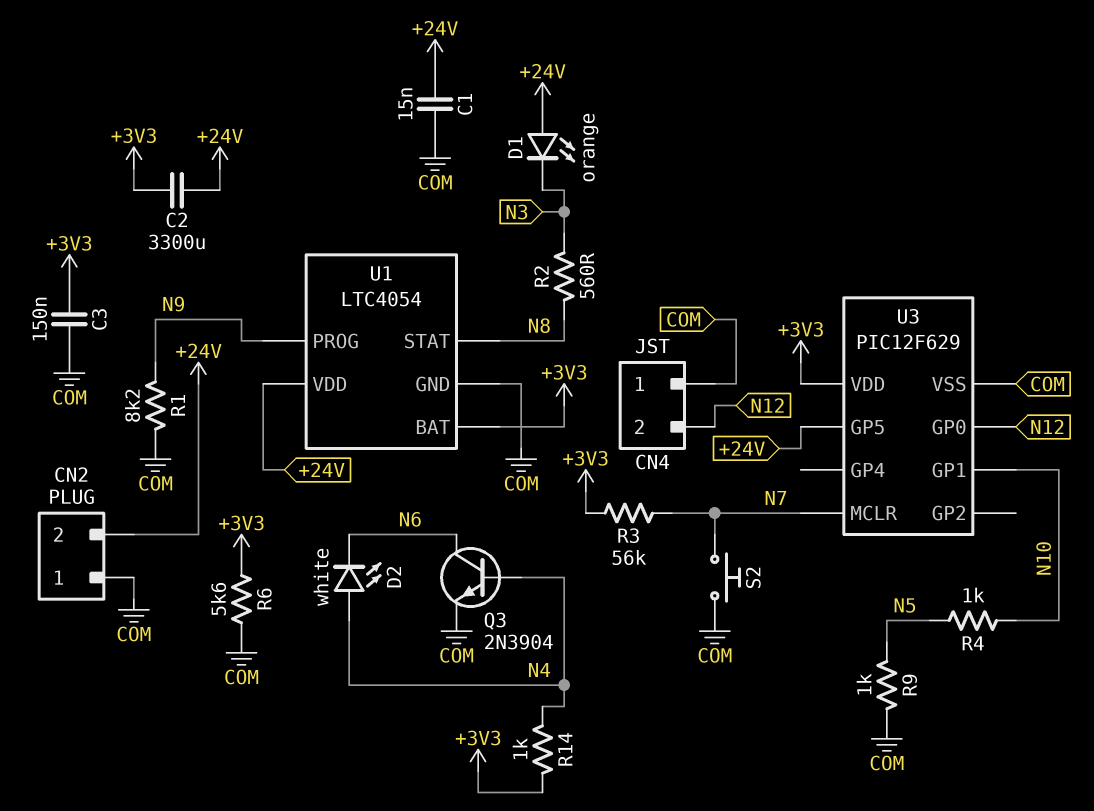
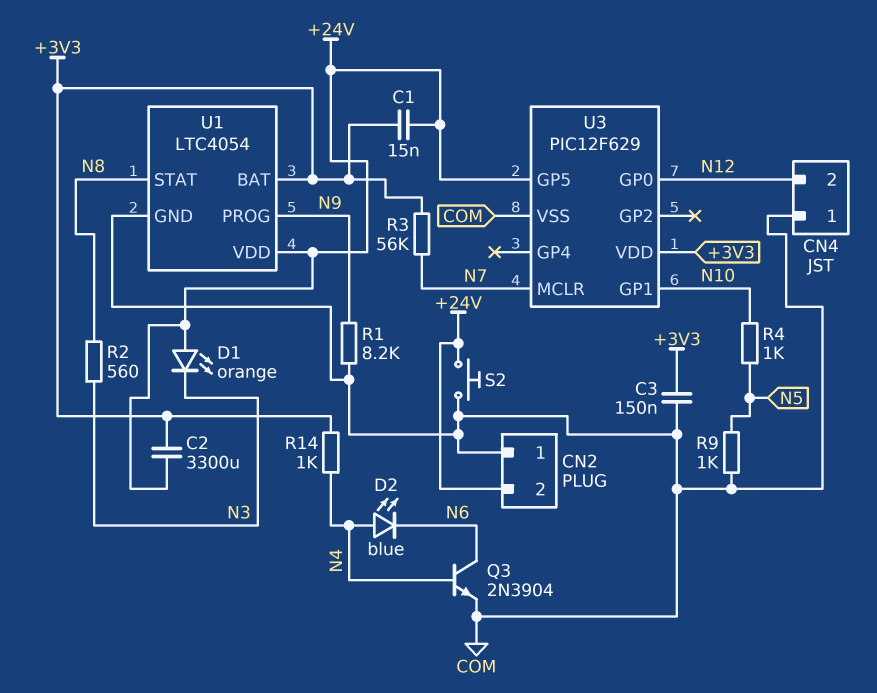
C1: 15nF (+24V, COM) -> 15nF (+3V3, +24V)
D2: LED white (A N4, K N6) -> LED blue (A N4, K N6)
R6: 5.6k (+3V3, COM) -> none
S2: button (COM, N7) -> button (+24V, COM)

